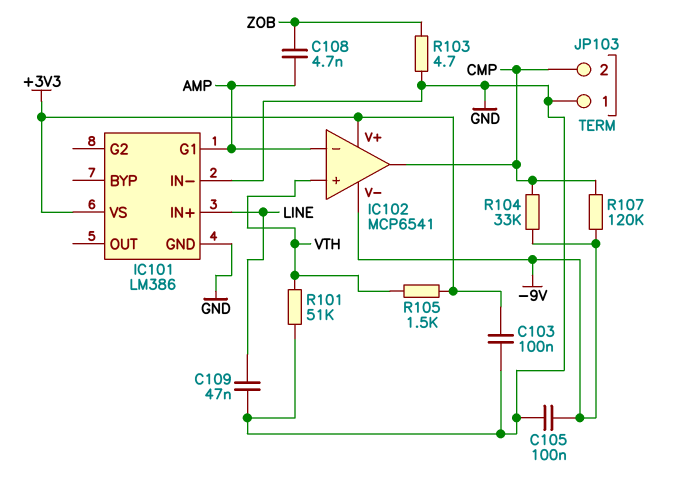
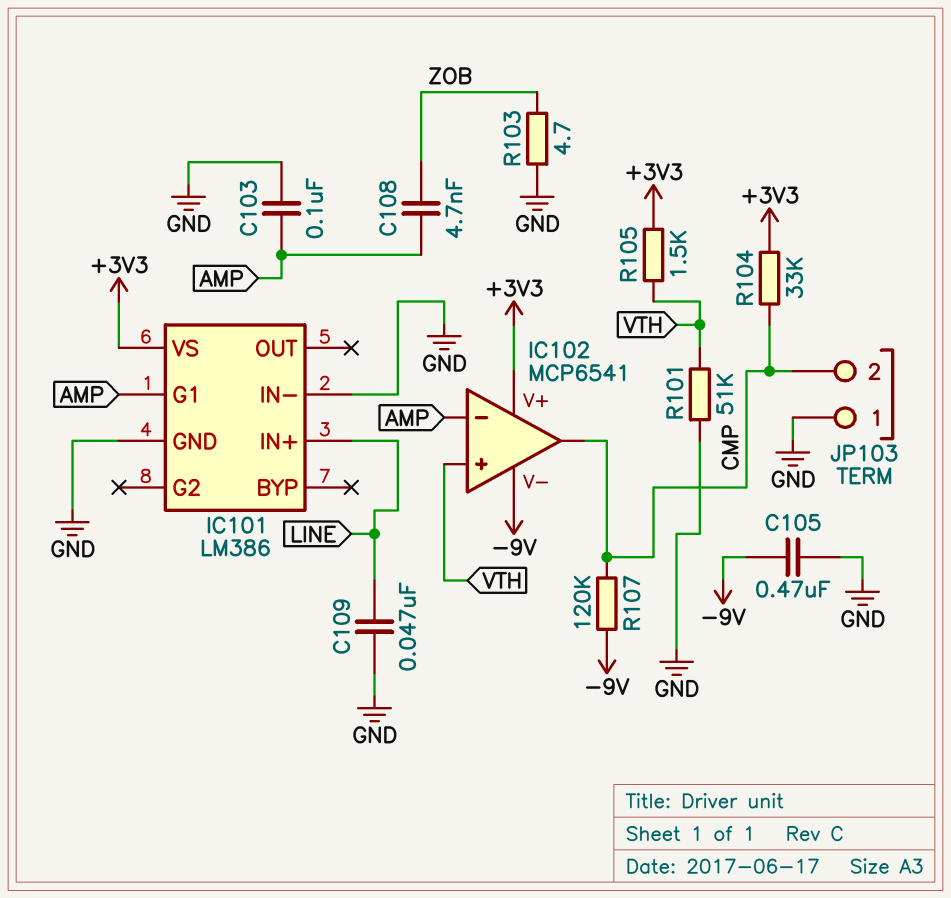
C103: 100nF (+3V3, GND) -> 100nF (AMP, GND)
C105: 100nF (-9V, GND) -> 470nF (-9V, GND)
R104: 33k (-9V, CMP) -> 33k (+3V3, CMP)

